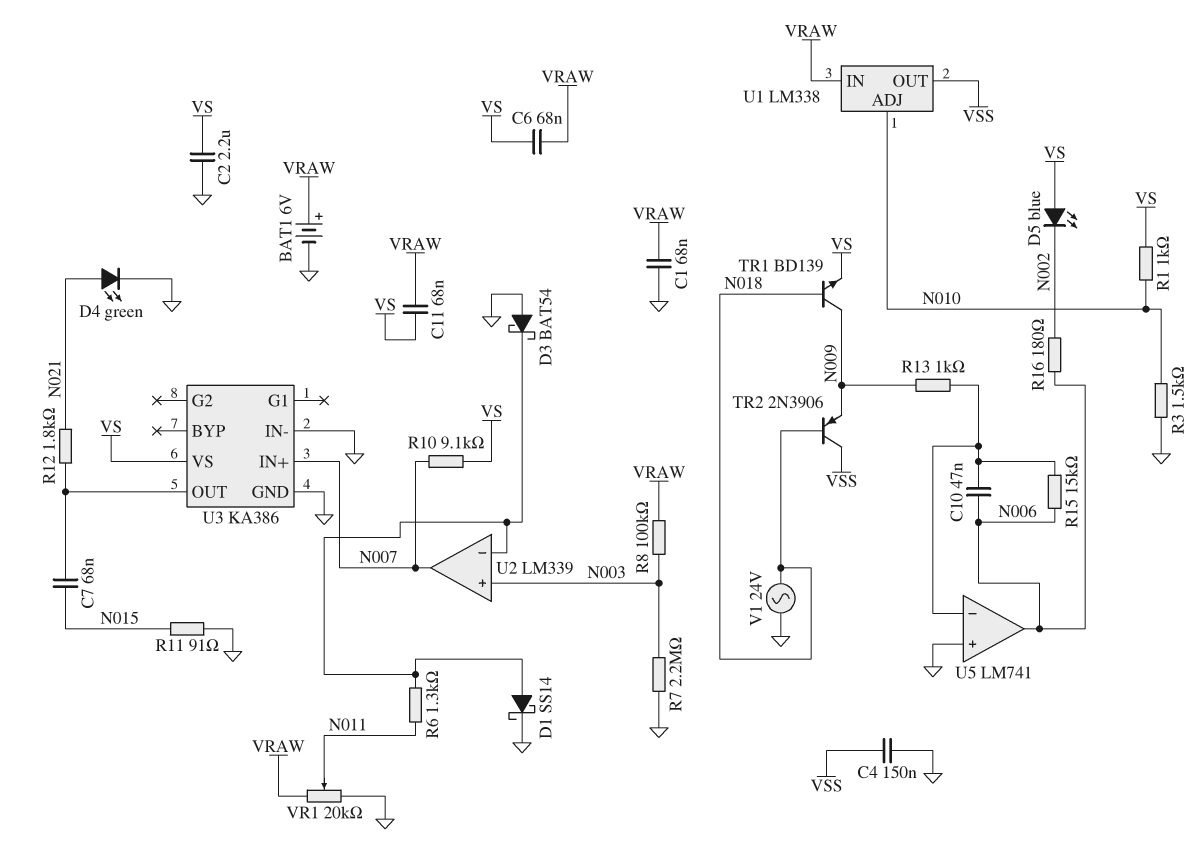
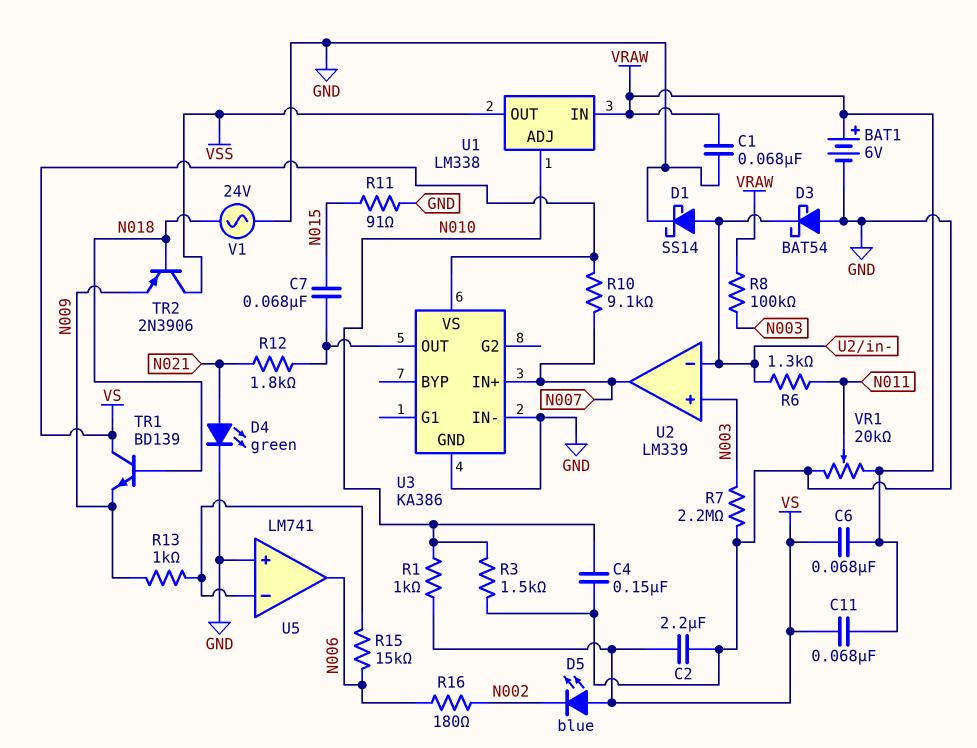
C4: 150nF (GND, VSS) -> 150nF (GND, N010)
C10: 47nF (N006, U5/in-) -> none
TR1: NPN BD139 (B N018, C N009, E VS) -> NPN BD139 (B N018, C VS, E N009)

